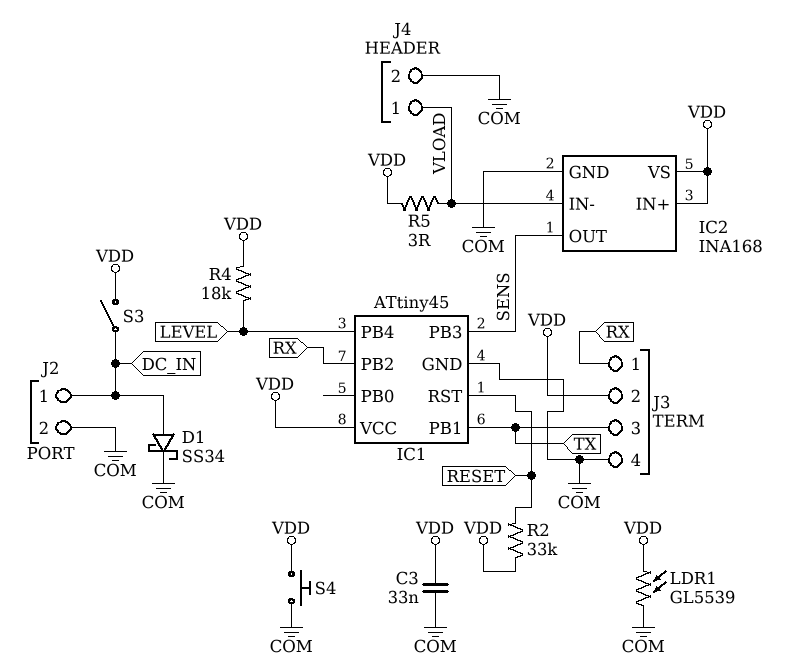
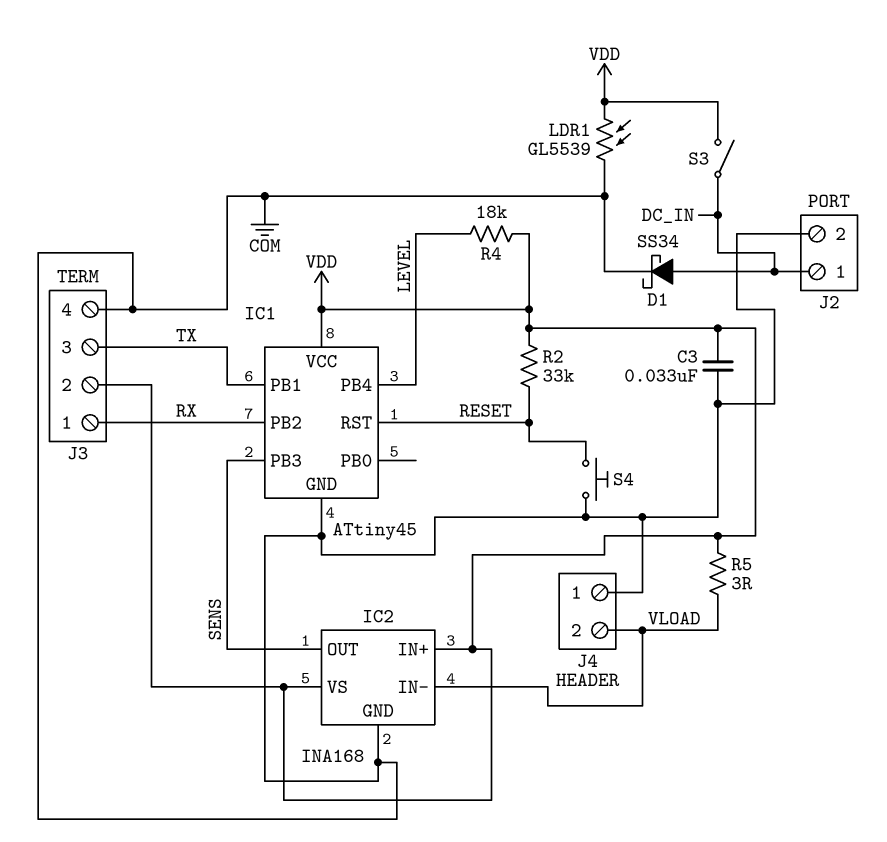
J4 pin 1: VLOAD -> COM
J4 pin 2: COM -> VLOAD
S4: button (COM, VDD) -> button (COM, RESET)

